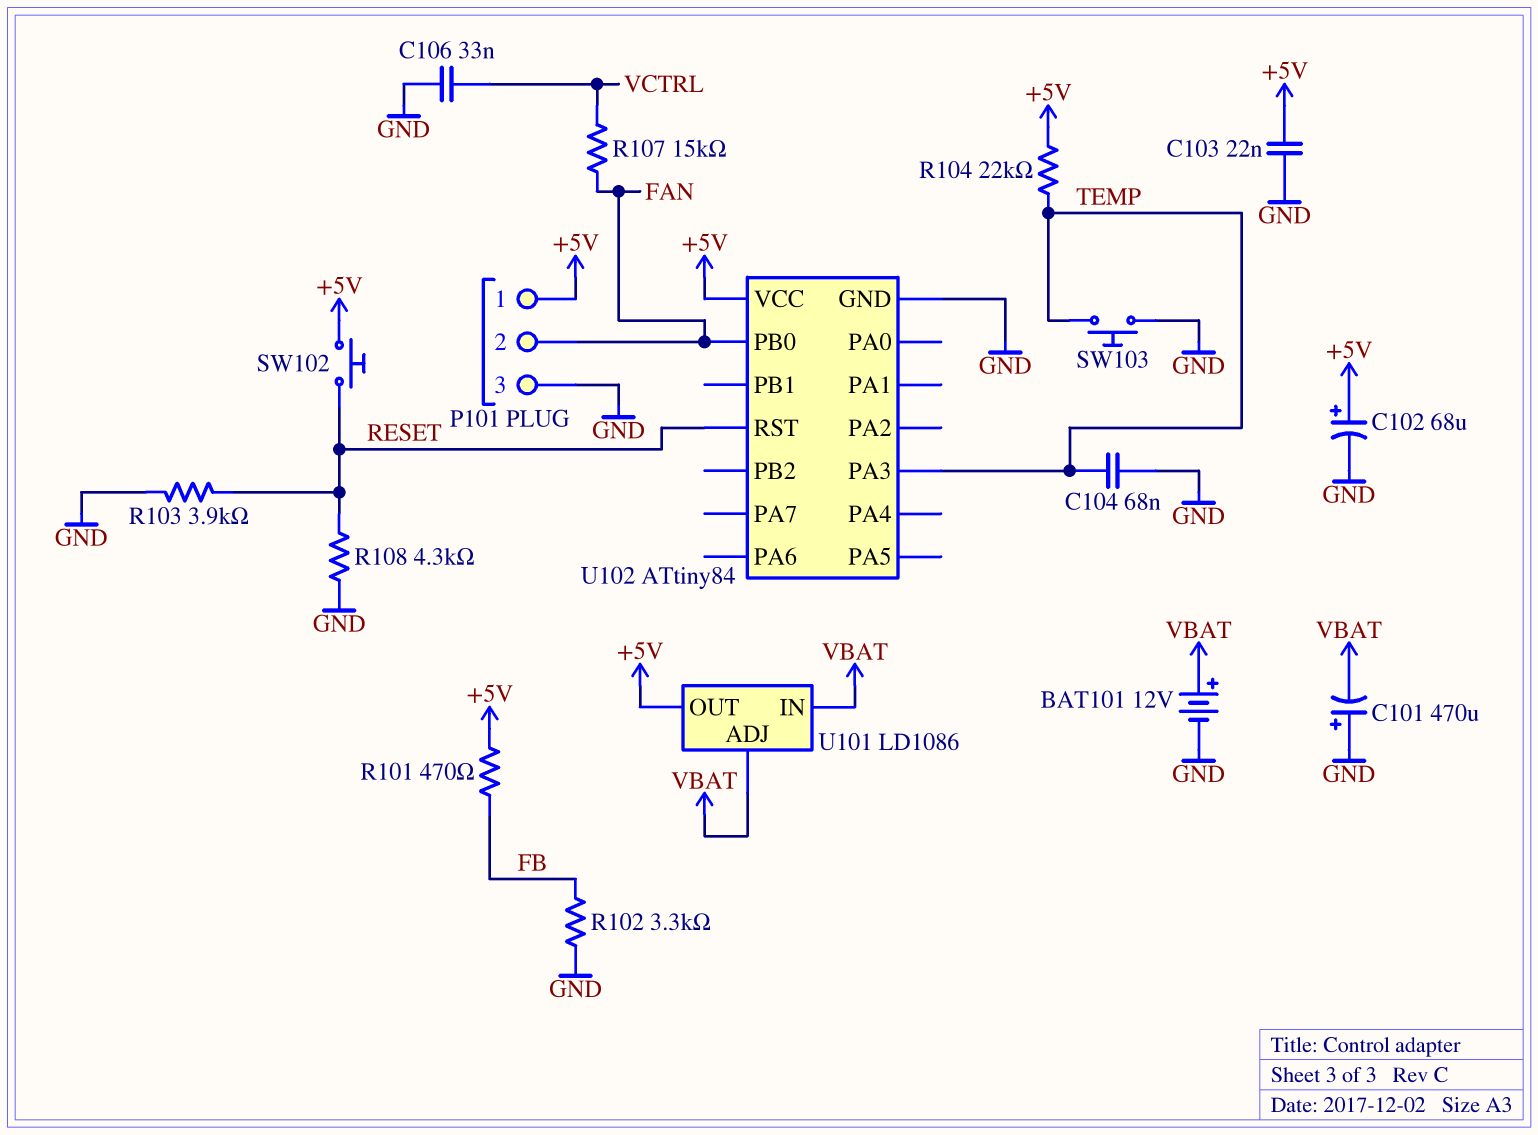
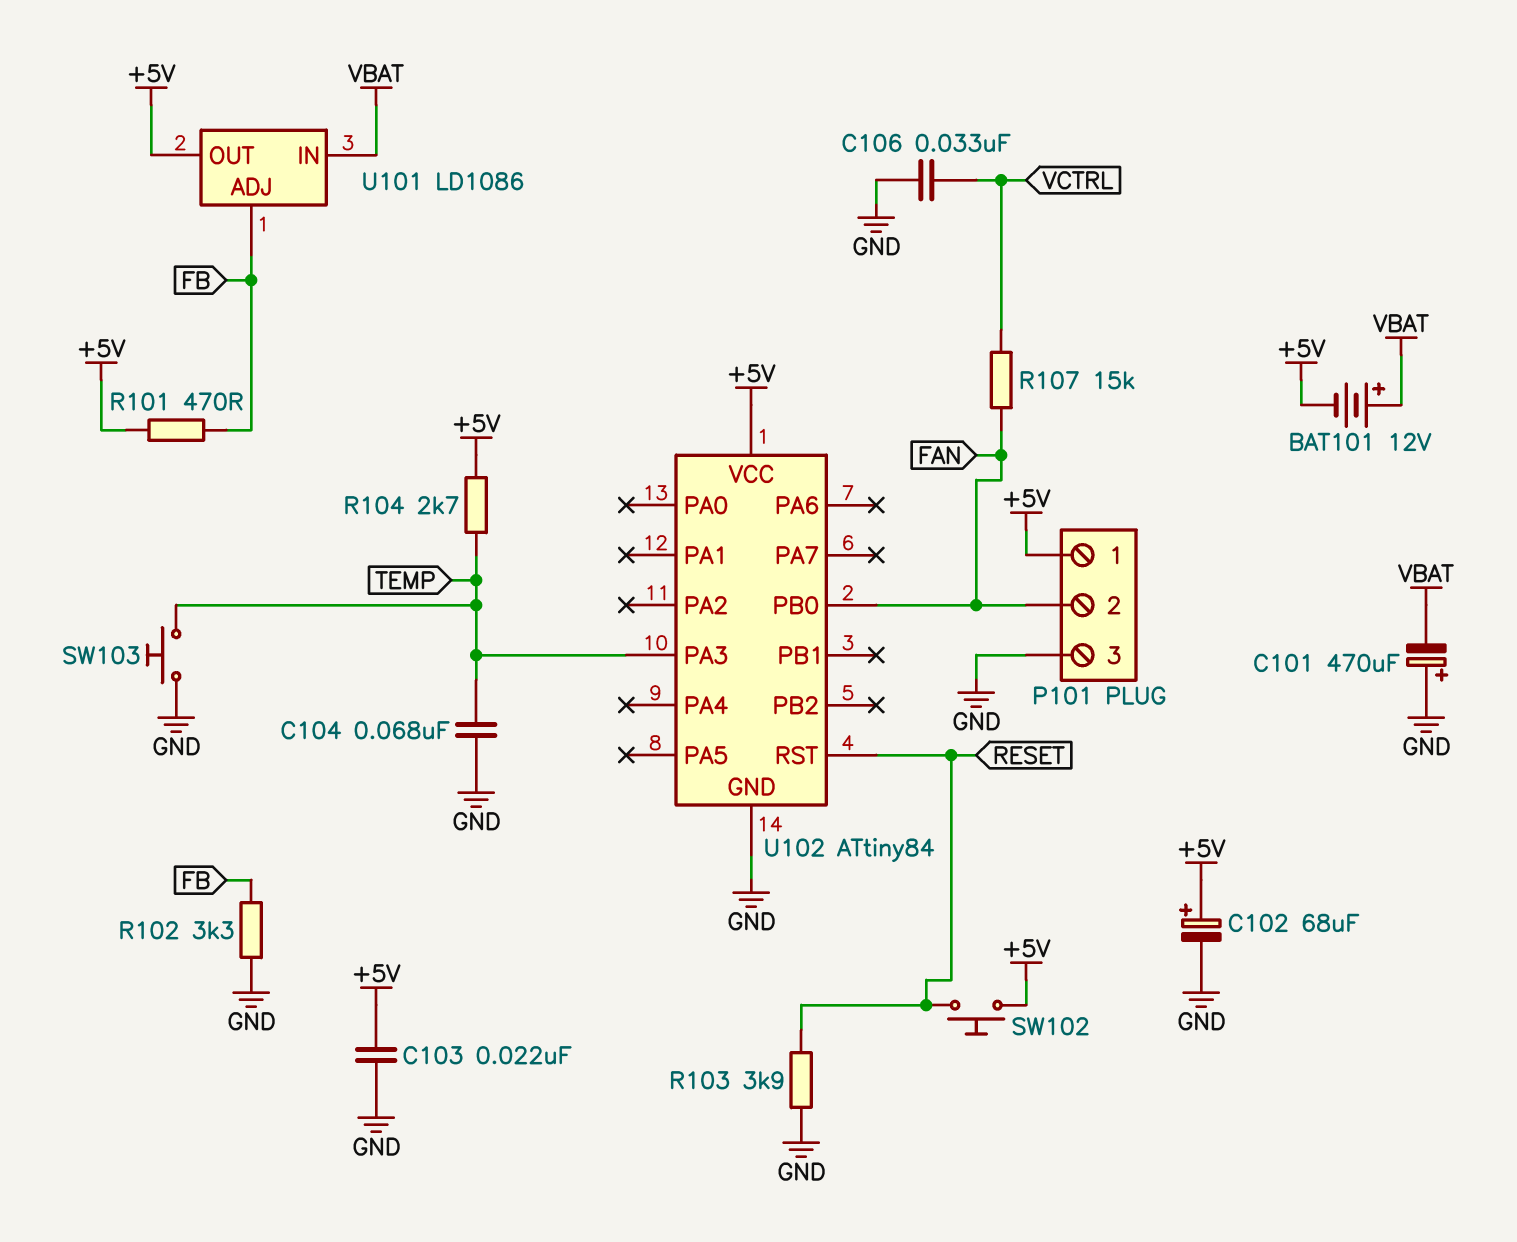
BAT101: 12V (plus VBAT, minus GND) -> 12V (plus VBAT, minus +5V)
R104: 22k (+5V, TEMP) -> 2.7k (+5V, TEMP)
R108: 4.3k (GND, RESET) -> none
U101 pin ADJ: VBAT -> FB

